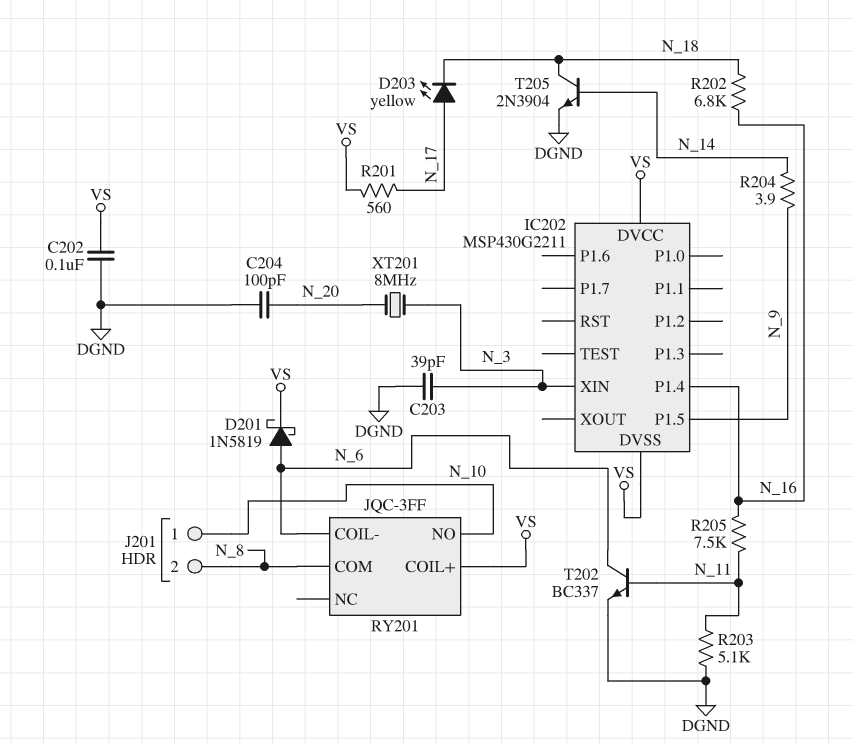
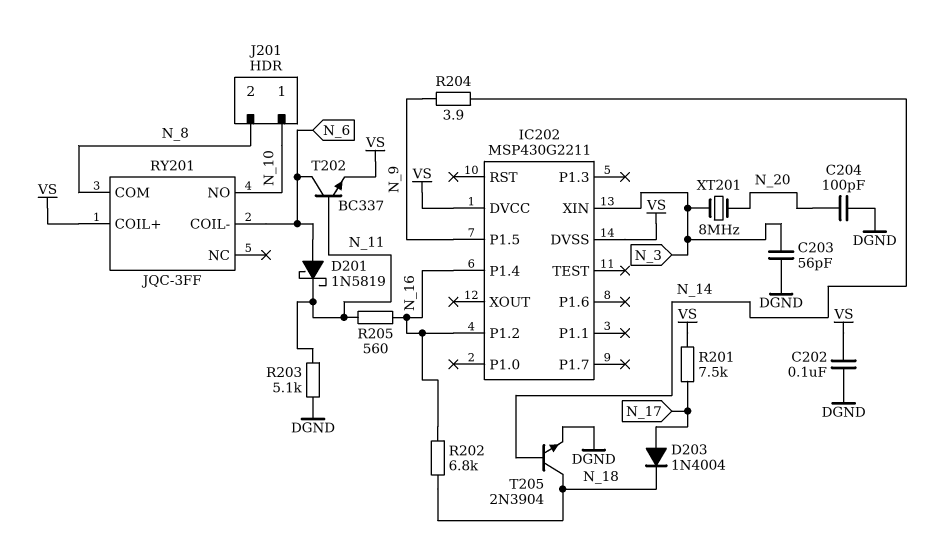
C203: 39pF (DGND, N_3) -> 56pF (DGND, N_3)
D201: schottky 1N5819 (A N_6, K VS) -> schottky 1N5819 (A N_6, K N_11)
D203: LED yellow (A N_17, K N_18) -> diode 1N4004 (A N_17, K N_18)
IC202 pin P1.2: none -> N_16
R201: 560 (N_17, VS) -> 7.5k (N_17, VS)
R205: 7.5k (N_11, N_16) -> 560 (N_11, N_16)
T202: NPN BC337 (B N_11, C N_6, E DGND) -> NPN BC337 (B N_11, C N_6, E VS)

